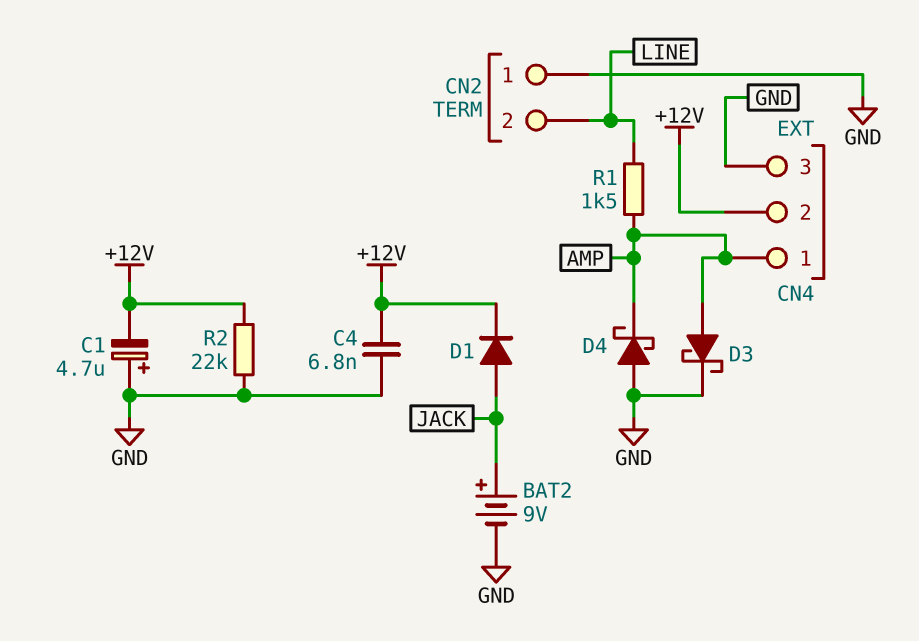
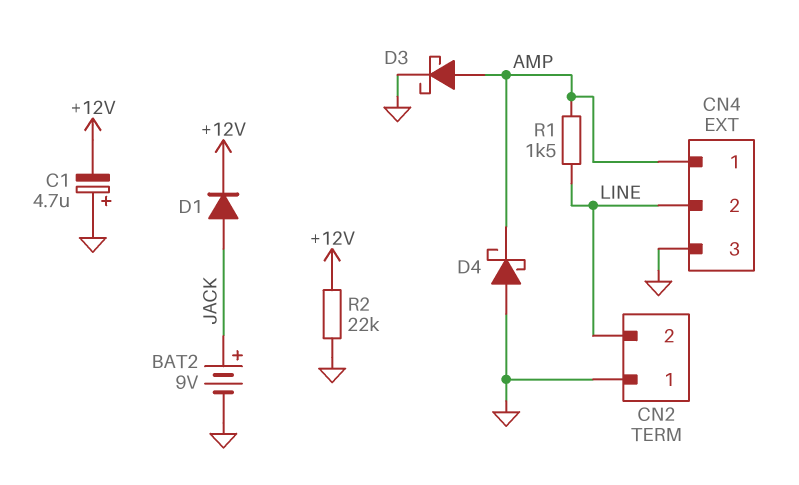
C4: 6.8nF (+12V, GND) -> none
CN4 pin 2: +12V -> LINE

